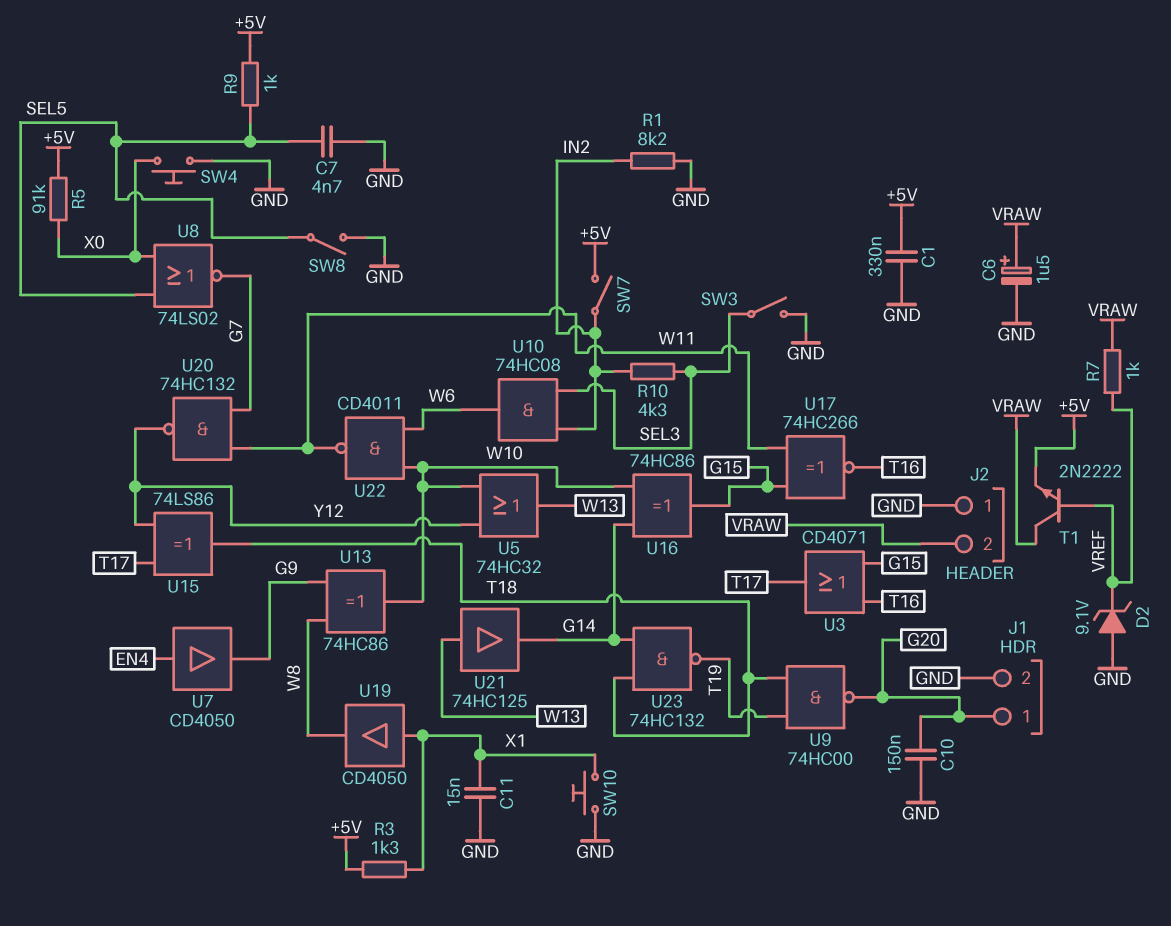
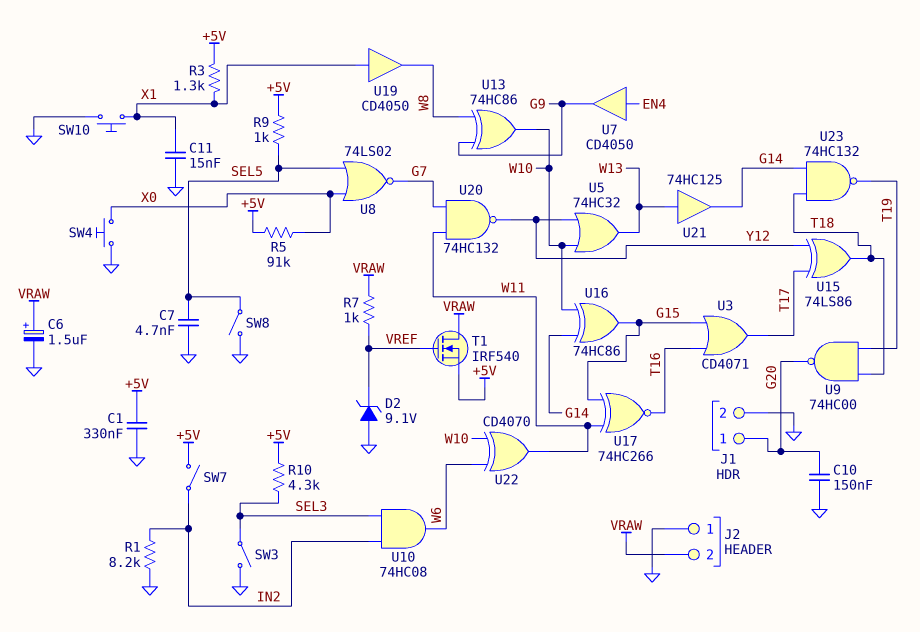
R10: 4.3k (IN2, SEL3) -> 4.3k (+5V, SEL3)
T1: NPN 2N2222 (B VREF, C VRAW, E +5V) -> NMOS IRF540 (G VREF, D VRAW, S +5V)
U22: NAND CD4011 (in W6, in W10, out W11) -> XOR CD4070 (in W6, in W10, out W11)

